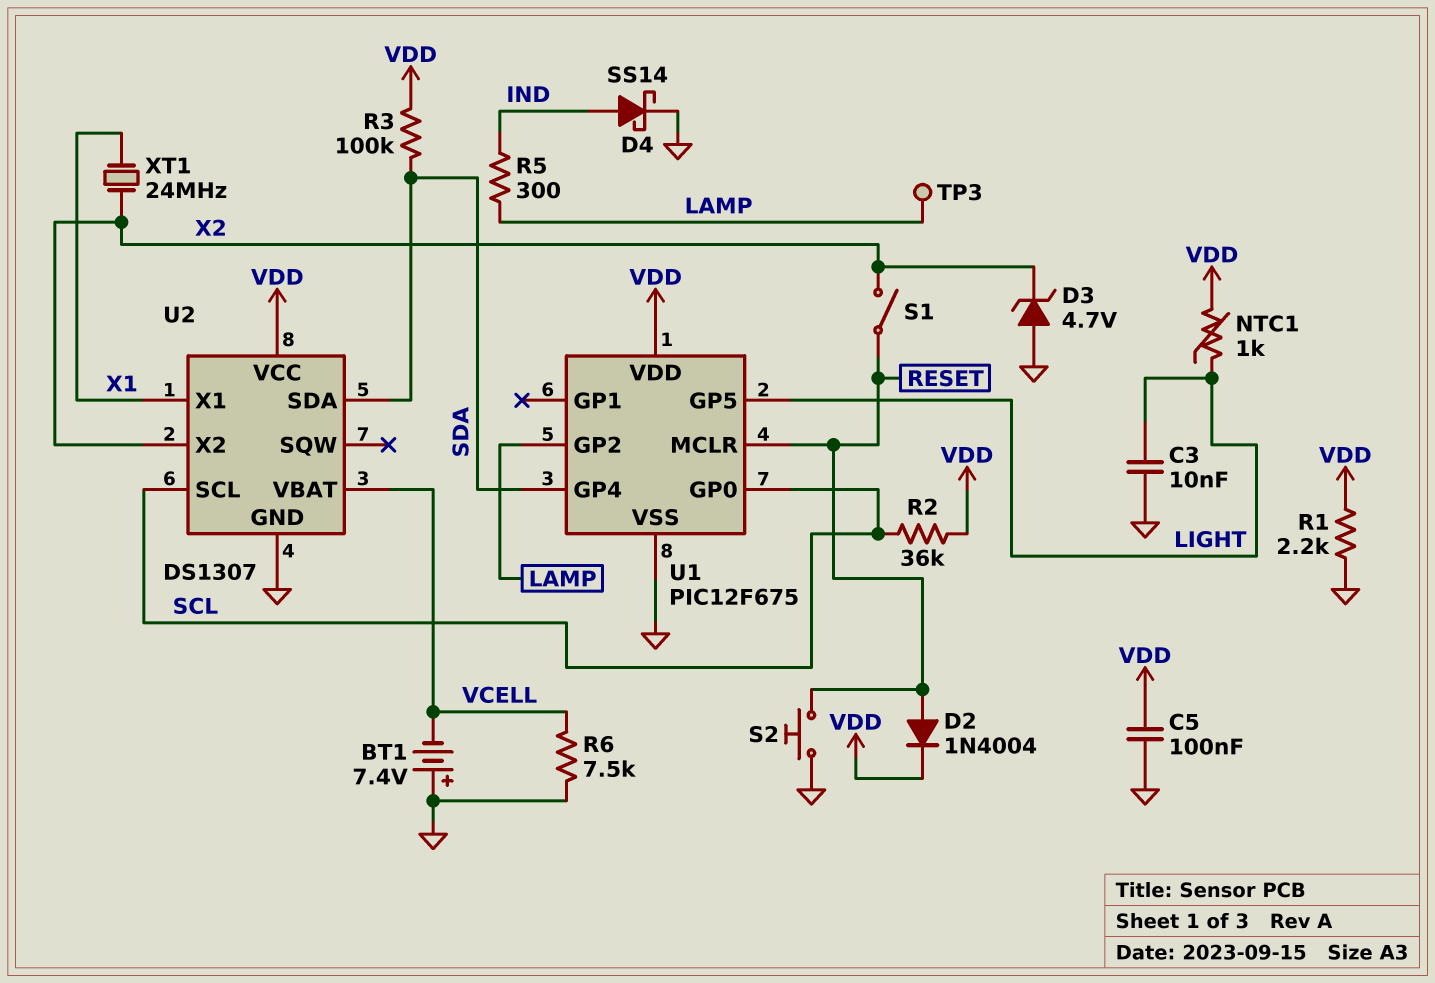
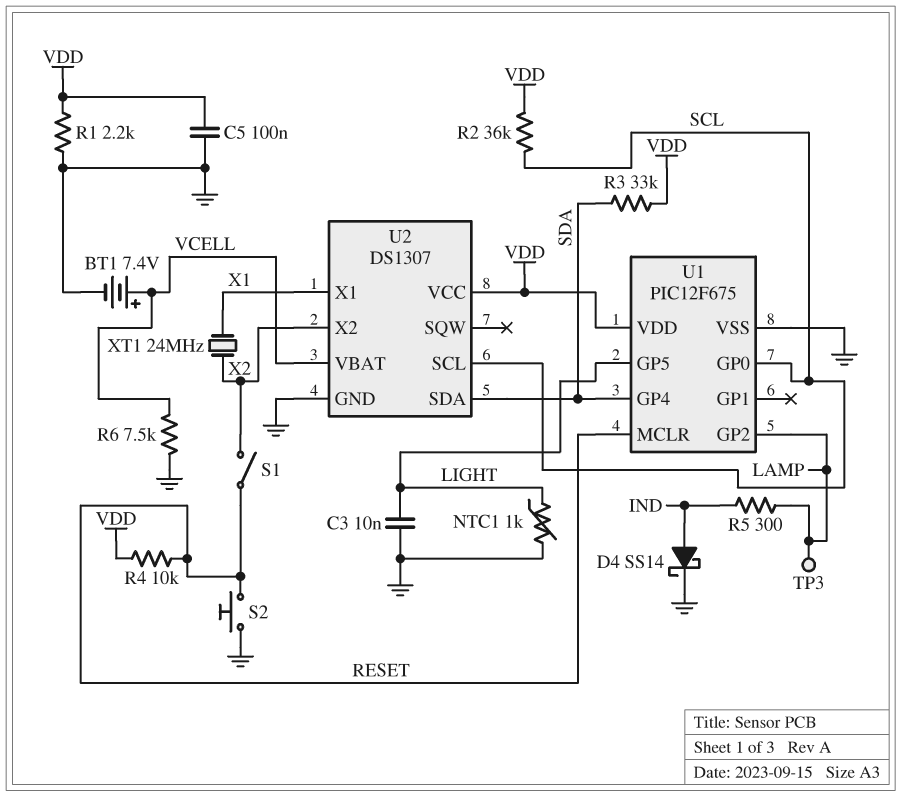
BT1: 7.4V (plus GND, minus VCELL) -> 7.4V (plus VCELL, minus GND)
D2: diode 1N4004 (A RESET, K VDD) -> none
D3: zener 4.7V (A GND, K X2) -> none
NTC1: 1k (LIGHT, VDD) -> 1k (GND, LIGHT)
R3: 100k (SDA, VDD) -> 33k (SDA, VDD)
R4: none -> 10k (RESET, VDD)

